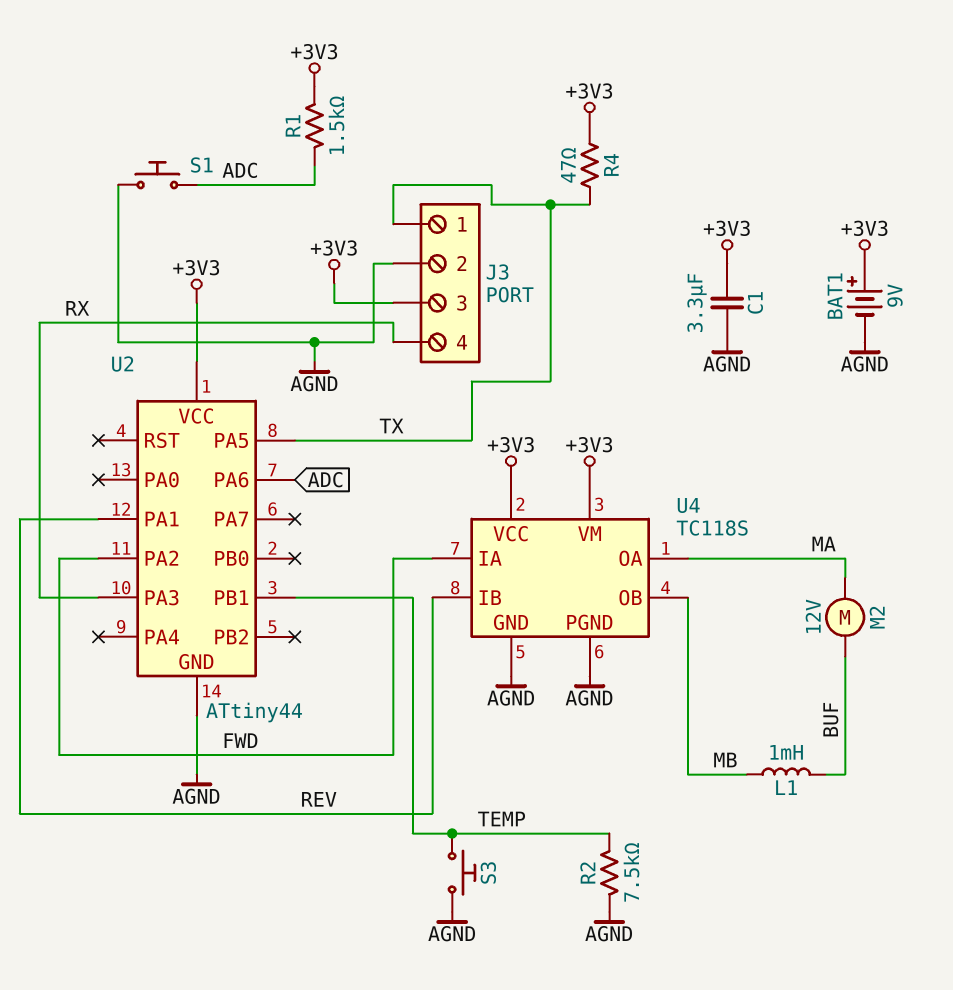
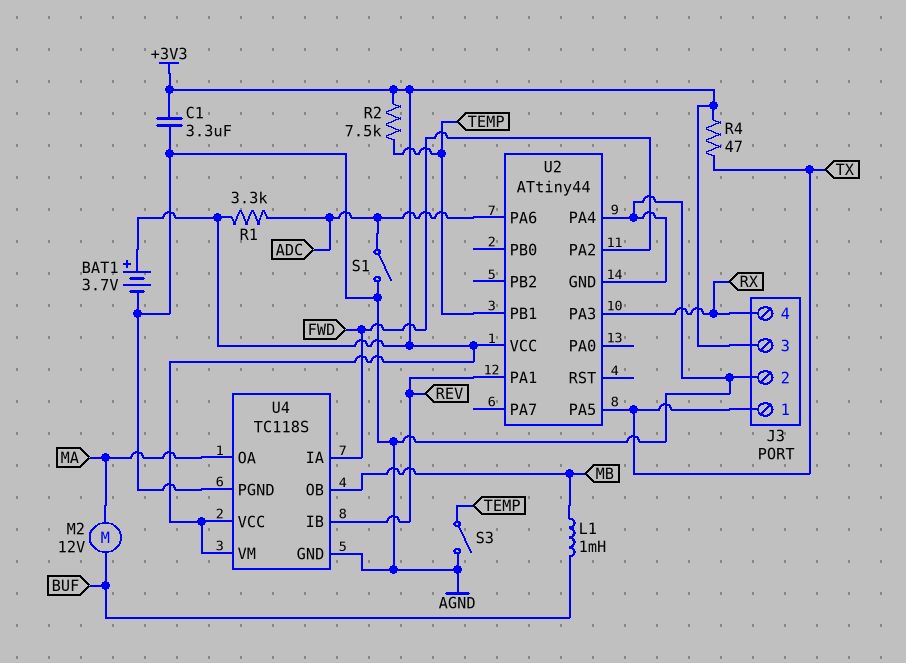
BAT1: 9V (plus +3V3, minus AGND) -> 3.7V (plus +3V3, minus AGND)
R1: 1.5k (+3V3, ADC) -> 3.3k (+3V3, ADC)
R2: 7.5k (AGND, TEMP) -> 7.5k (+3V3, TEMP)
S1: button (ADC, AGND) -> switch (ADC, AGND)
S3: button (AGND, TEMP) -> switch (AGND, TEMP)
U2 pin PA4: none -> AGND

